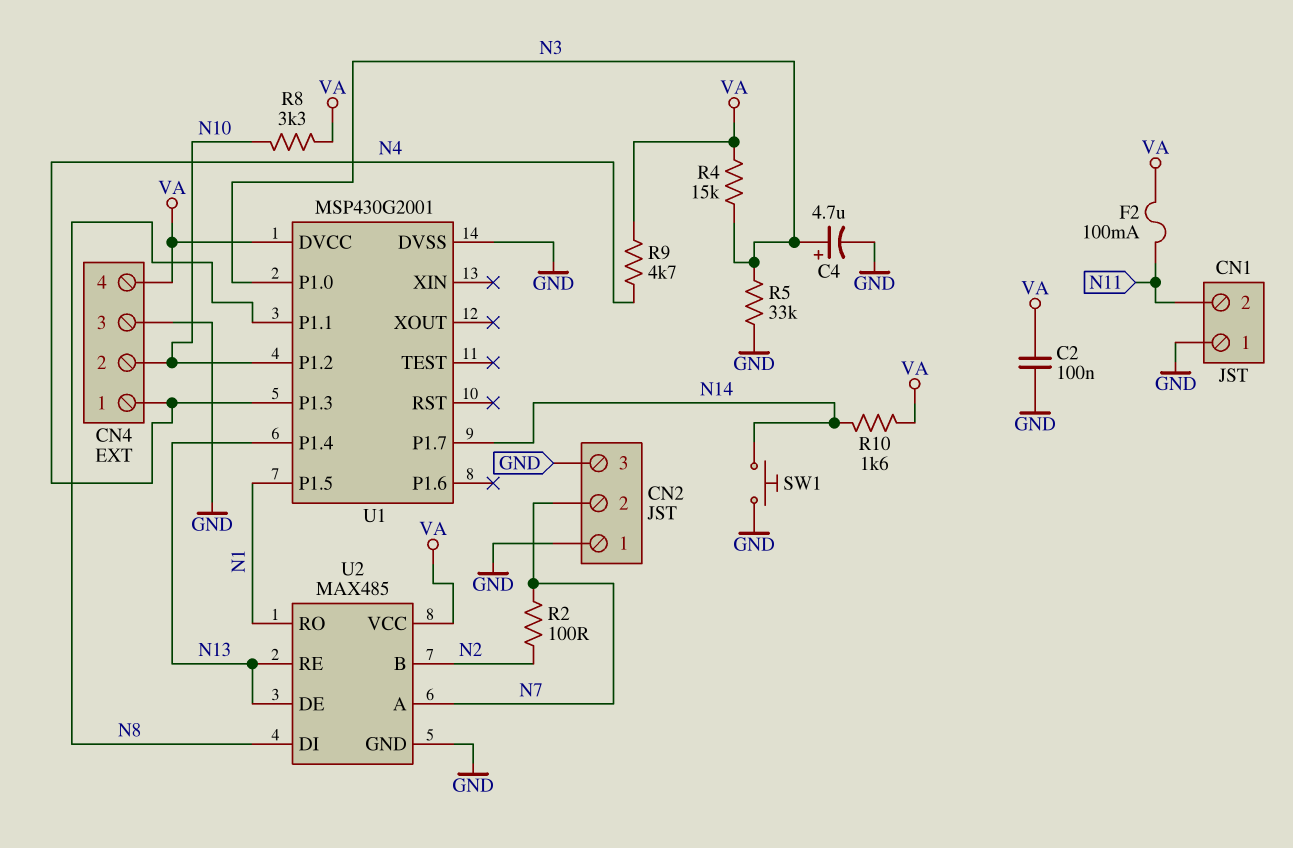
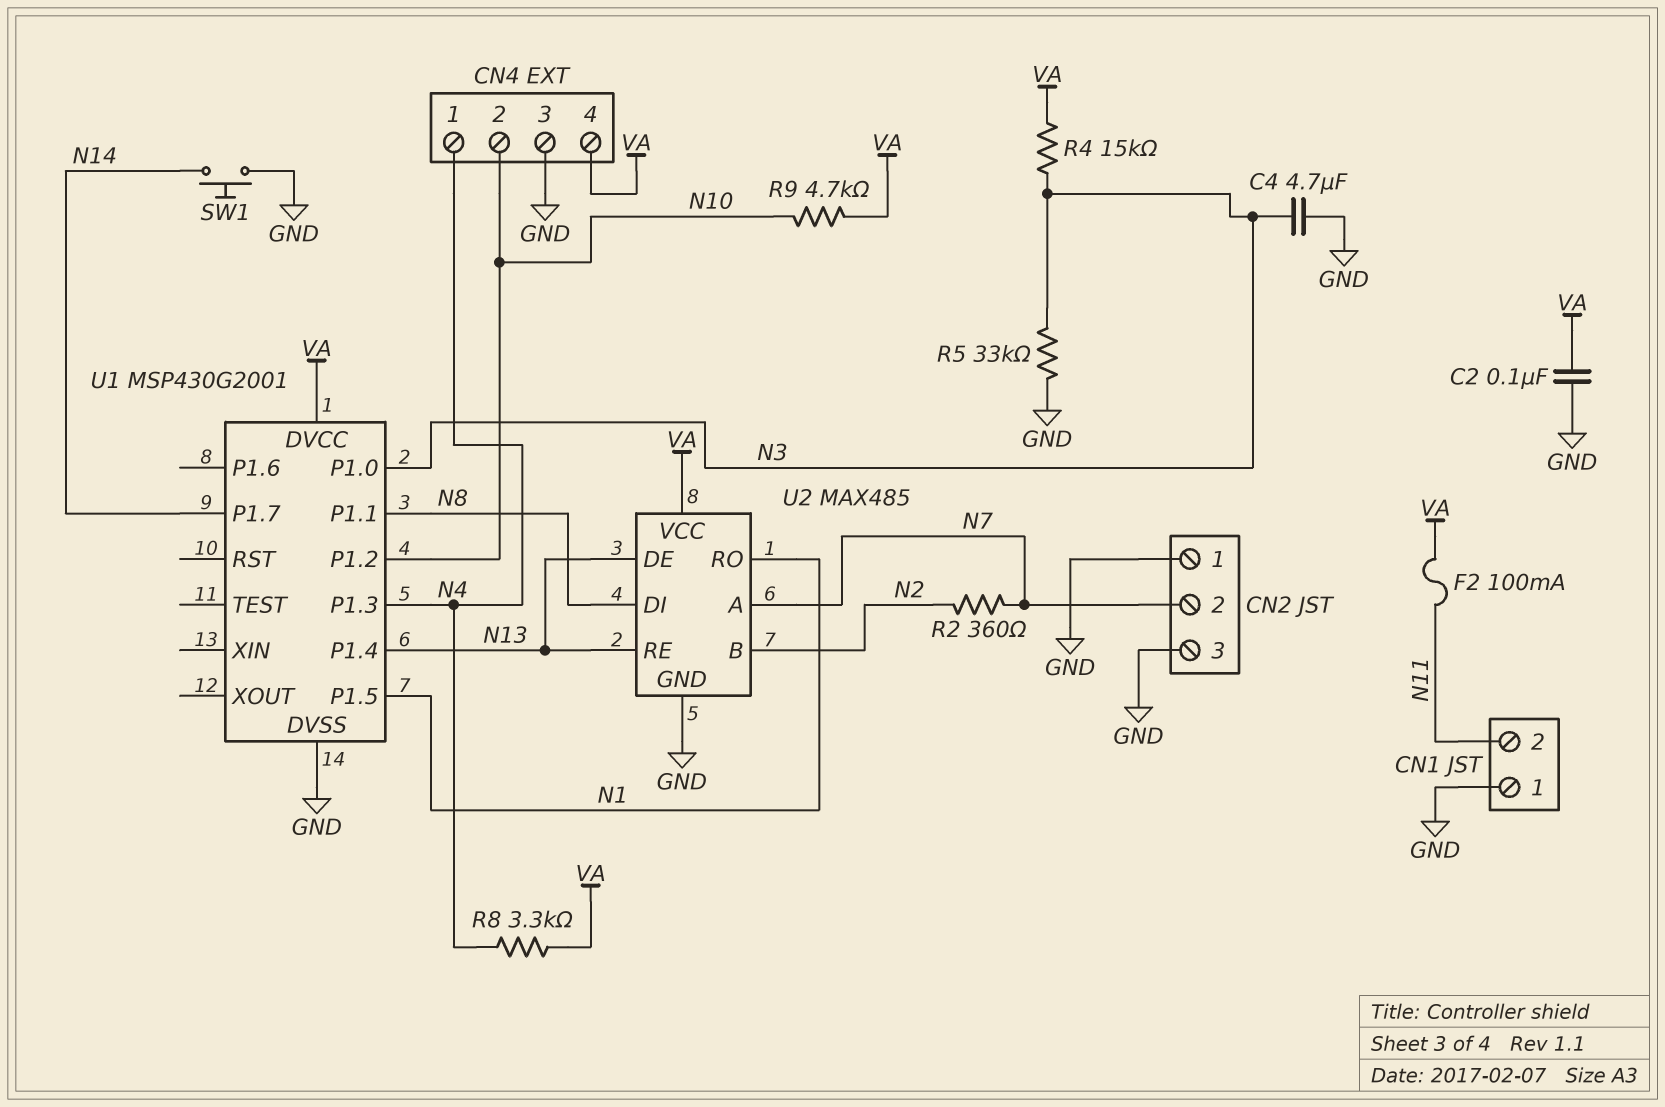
C4: 4.7uF (plus N3, minus GND) -> 4.7uF (GND, N3)
R2: 100 (N2, N7) -> 360 (N2, N7)
R8: 3.3k (N10, VA) -> 3.3k (N4, VA)
R9: 4.7k (N4, VA) -> 4.7k (N10, VA)
R10: 1.6k (N14, VA) -> none

